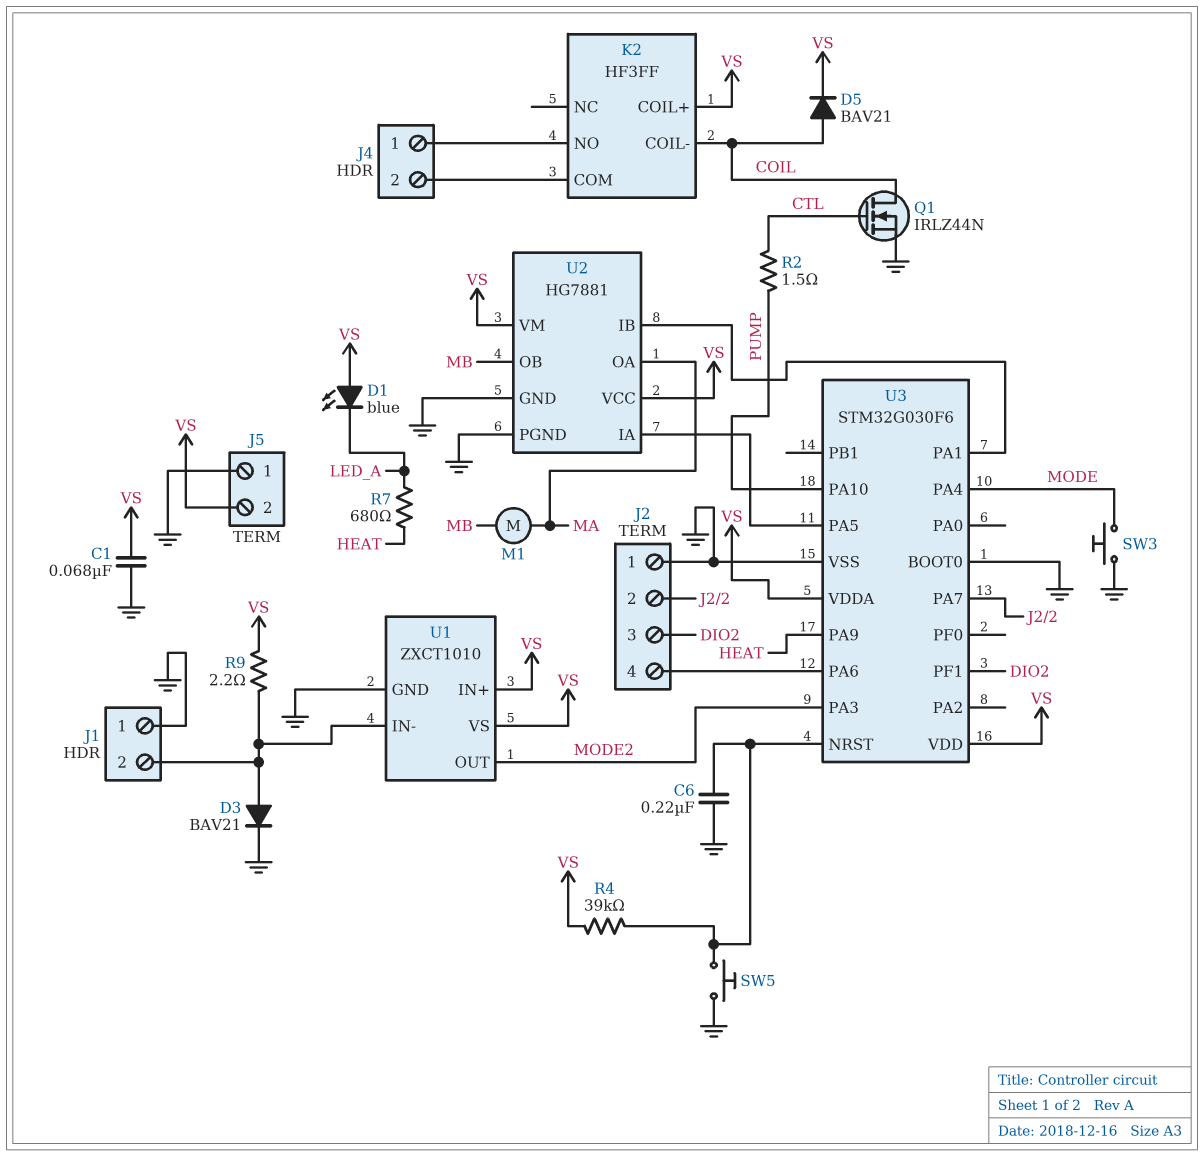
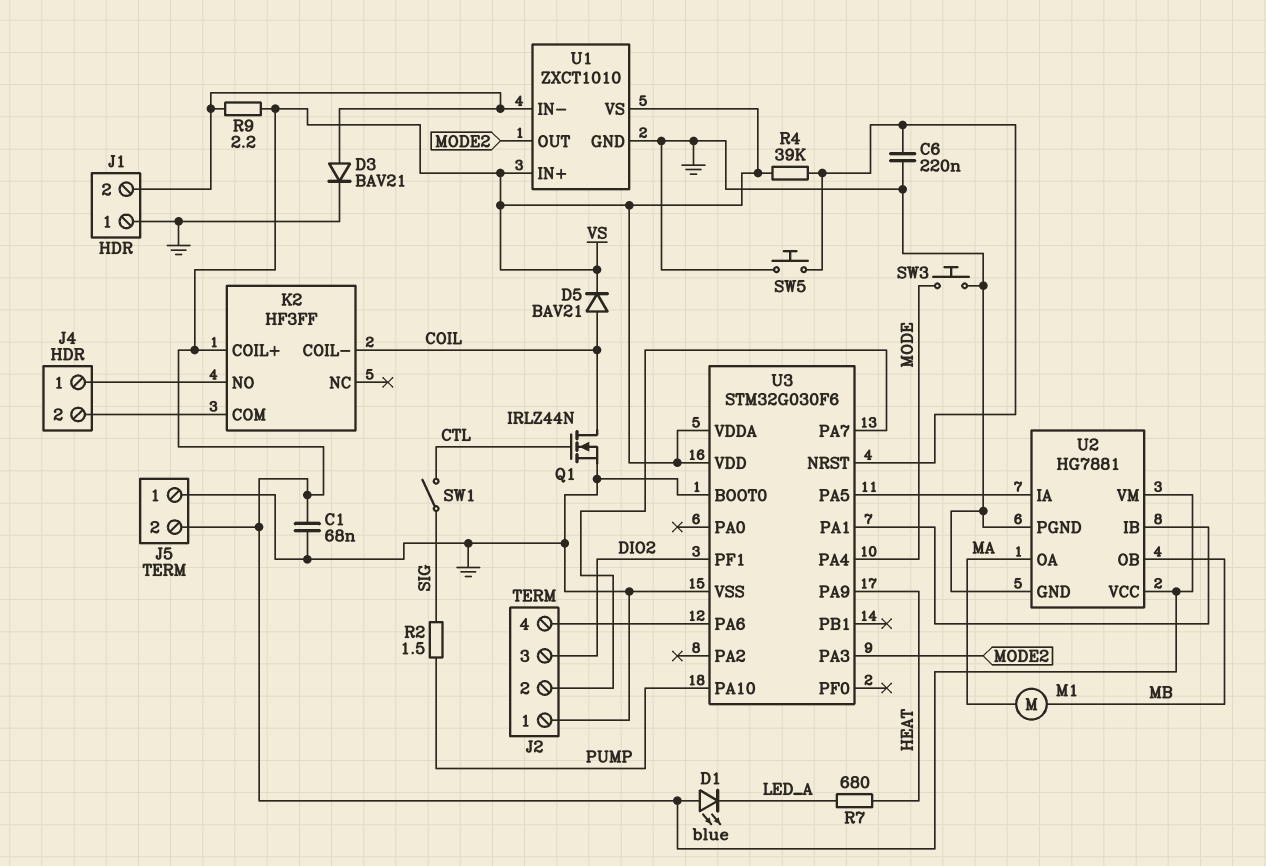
R2: 1.5 (CTL, PUMP) -> 1.5 (PUMP, SIG)
SW1: none -> switch (CTL, SIG)

